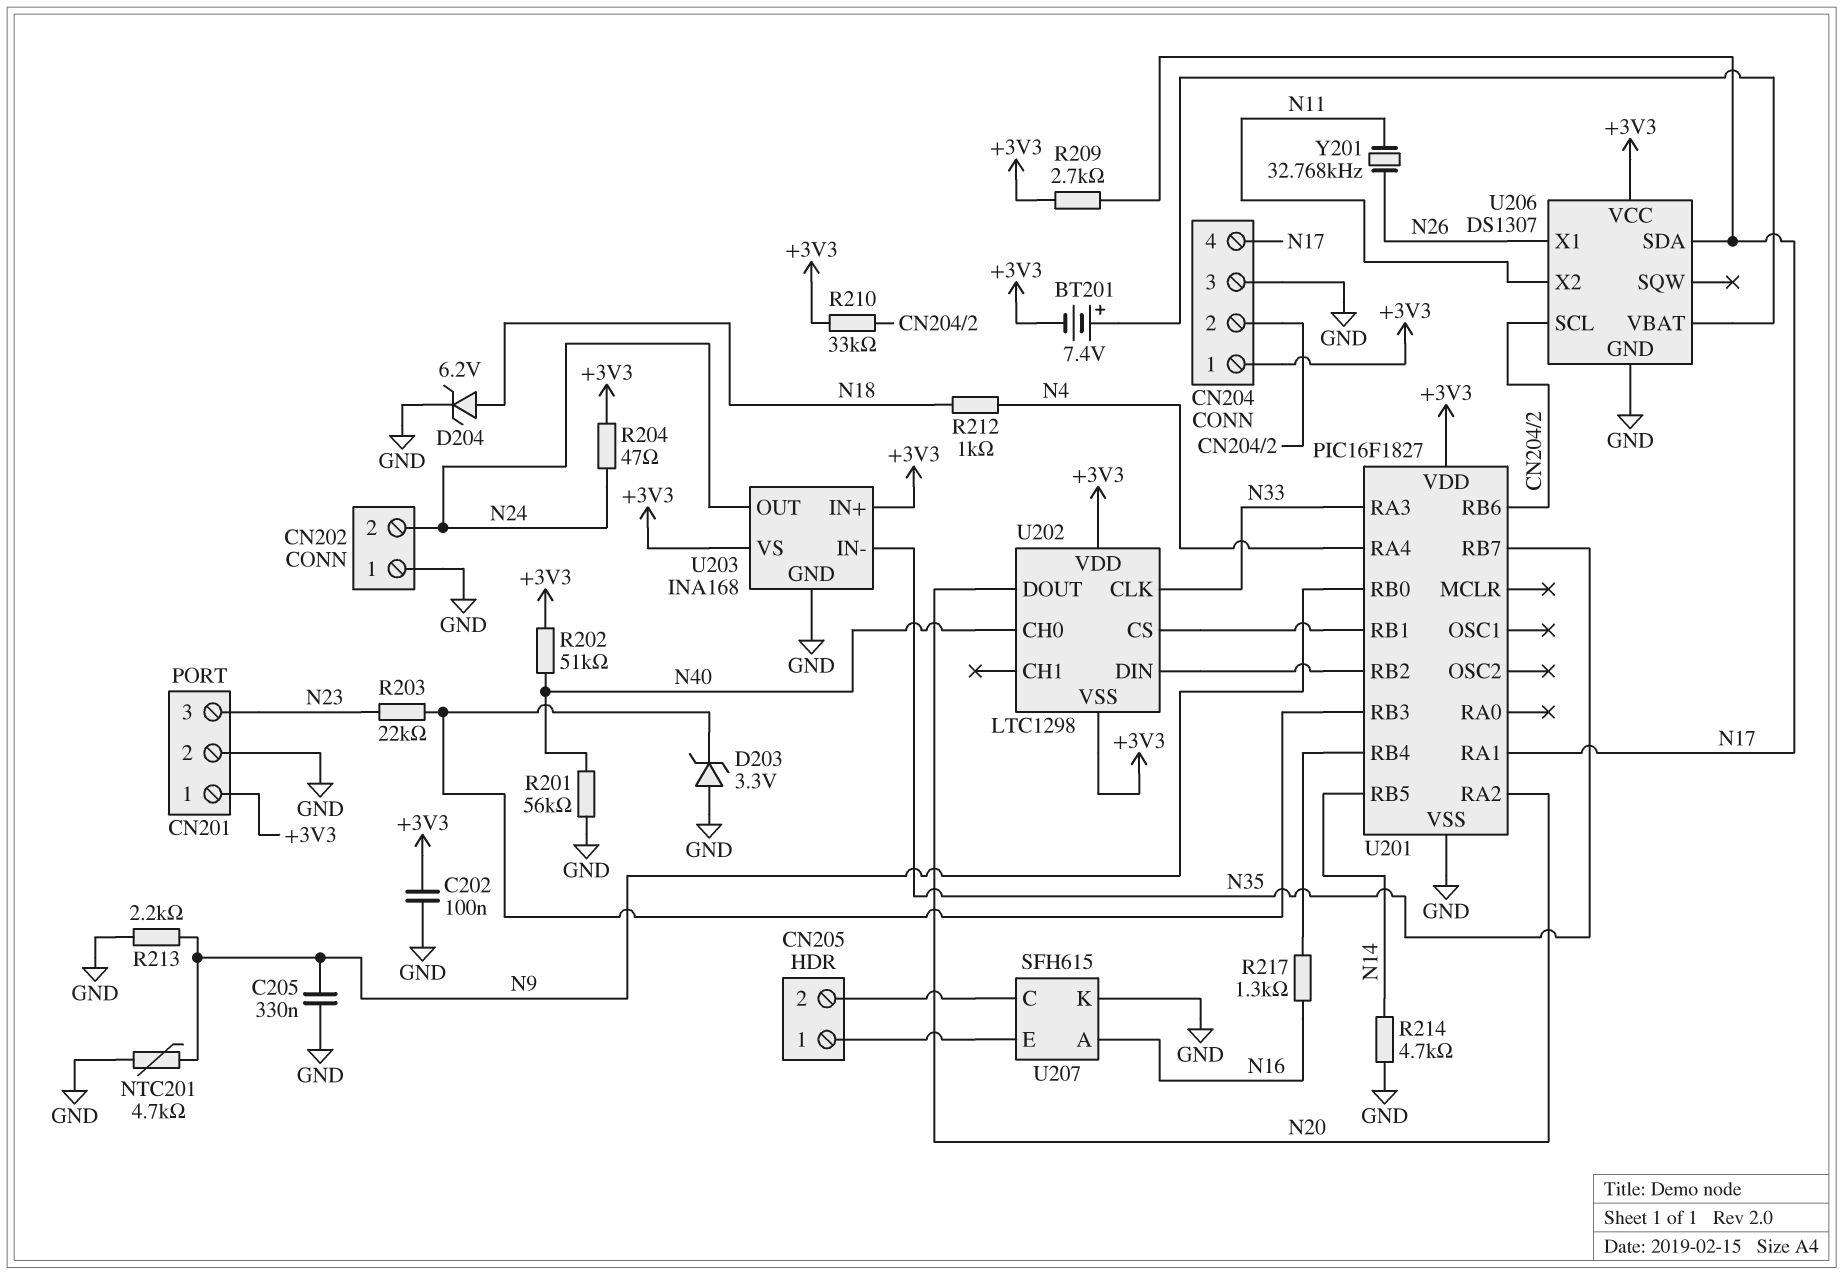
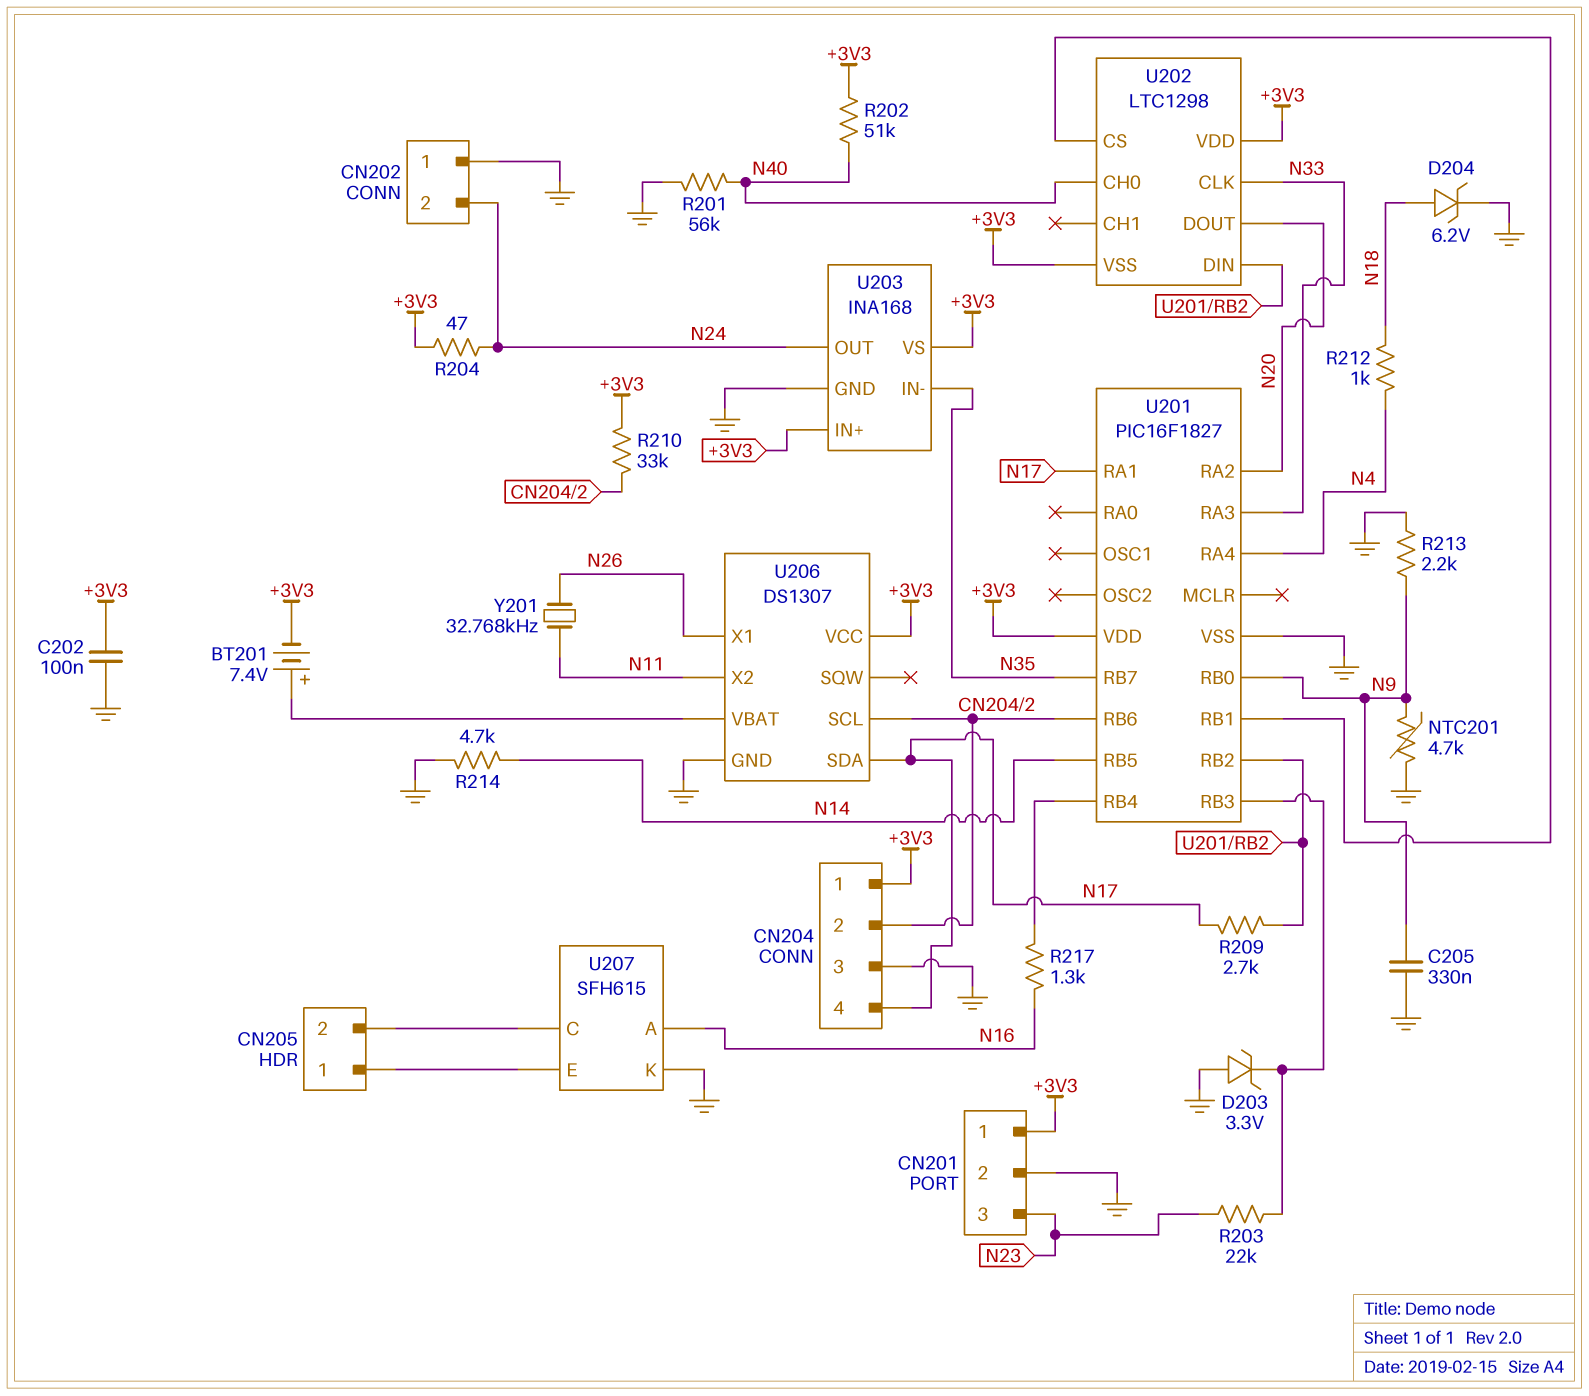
R209: 2.7k (+3V3, N17) -> 2.7k (N17, U201/RB2)

